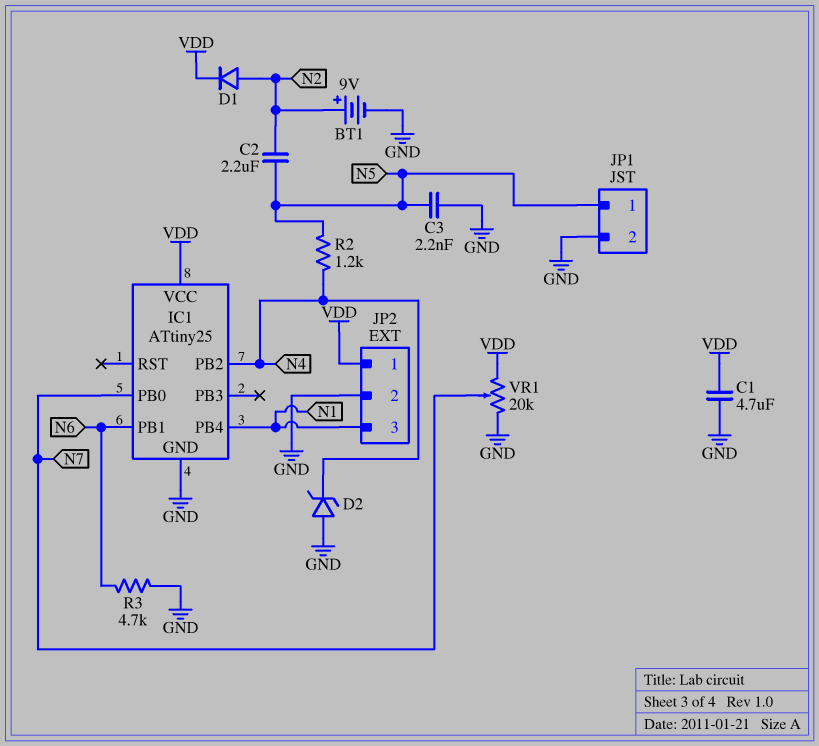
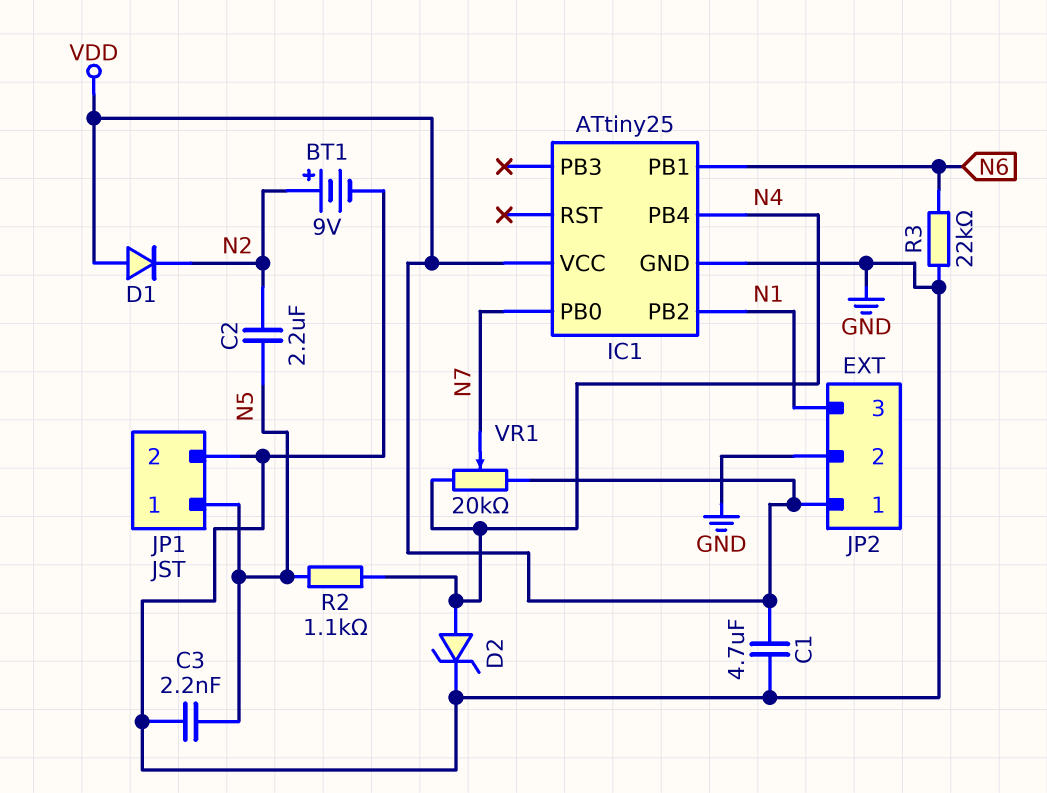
D1: diode (A N2, K VDD) -> diode (A VDD, K N2)
D2: zener (A GND, K N4) -> zener (A N4, K GND)
IC1 pin PB2: N4 -> N1
IC1 pin PB4: N1 -> N4
R2: 1.2k (N4, N5) -> 1.1k (N4, N5)
R3: 4.7k (GND, N6) -> 22k (GND, N6)
VR1: 20k (GND, VDD, wiper N7) -> 20k (N4, VDD, wiper N7)

